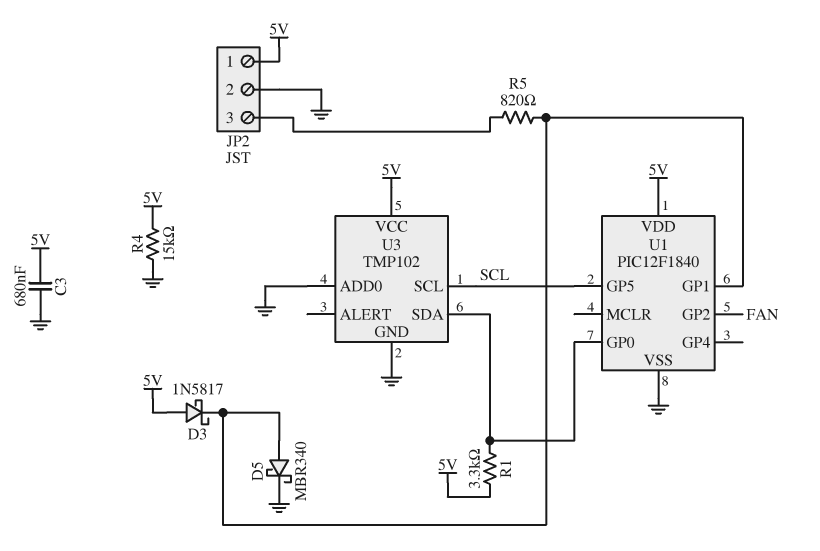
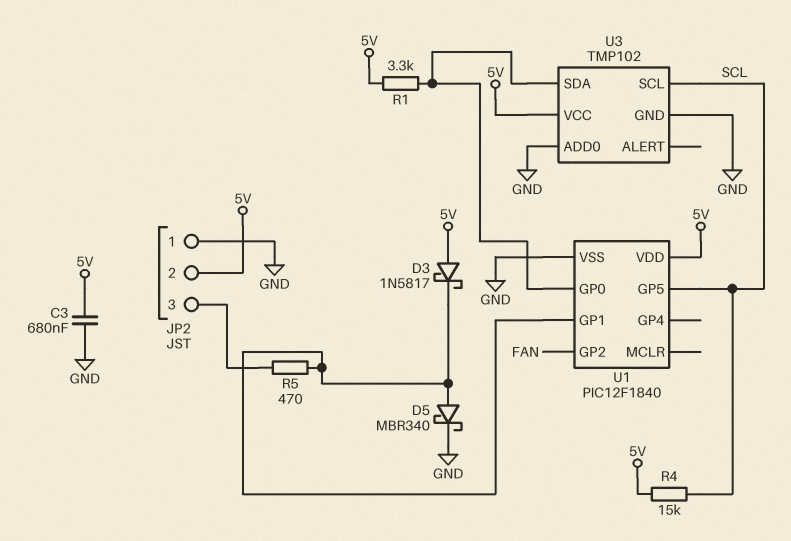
JP2 pin 1: 5V -> GND
JP2 pin 2: GND -> 5V
R4: 15k (5V, GND) -> 15k (5V, SCL)
R5: 820 (JP2/3, U1/GP1) -> 470 (JP2/3, U1/GP1)

